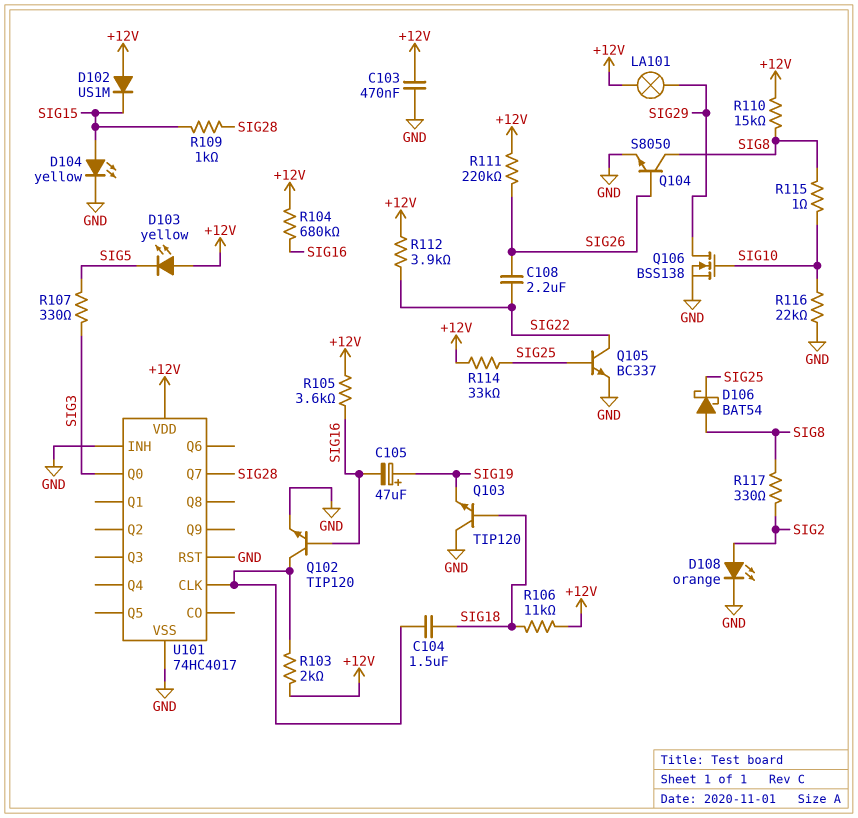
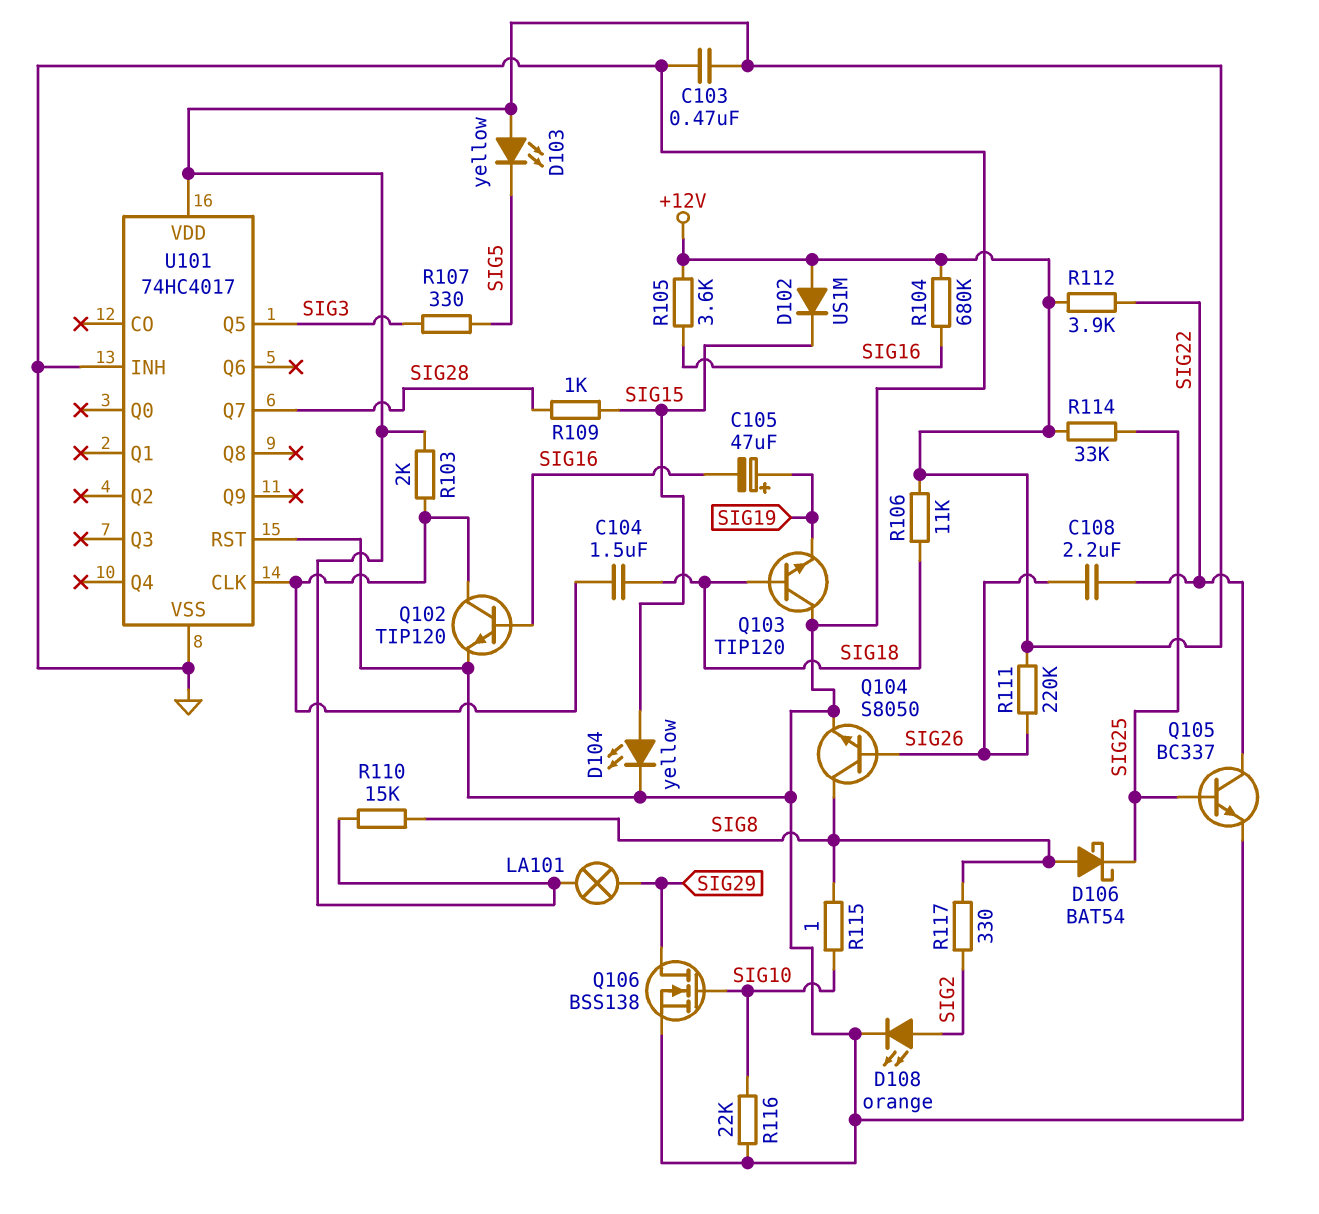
U101 pin Q0: SIG3 -> none
U101 pin Q5: none -> SIG3

